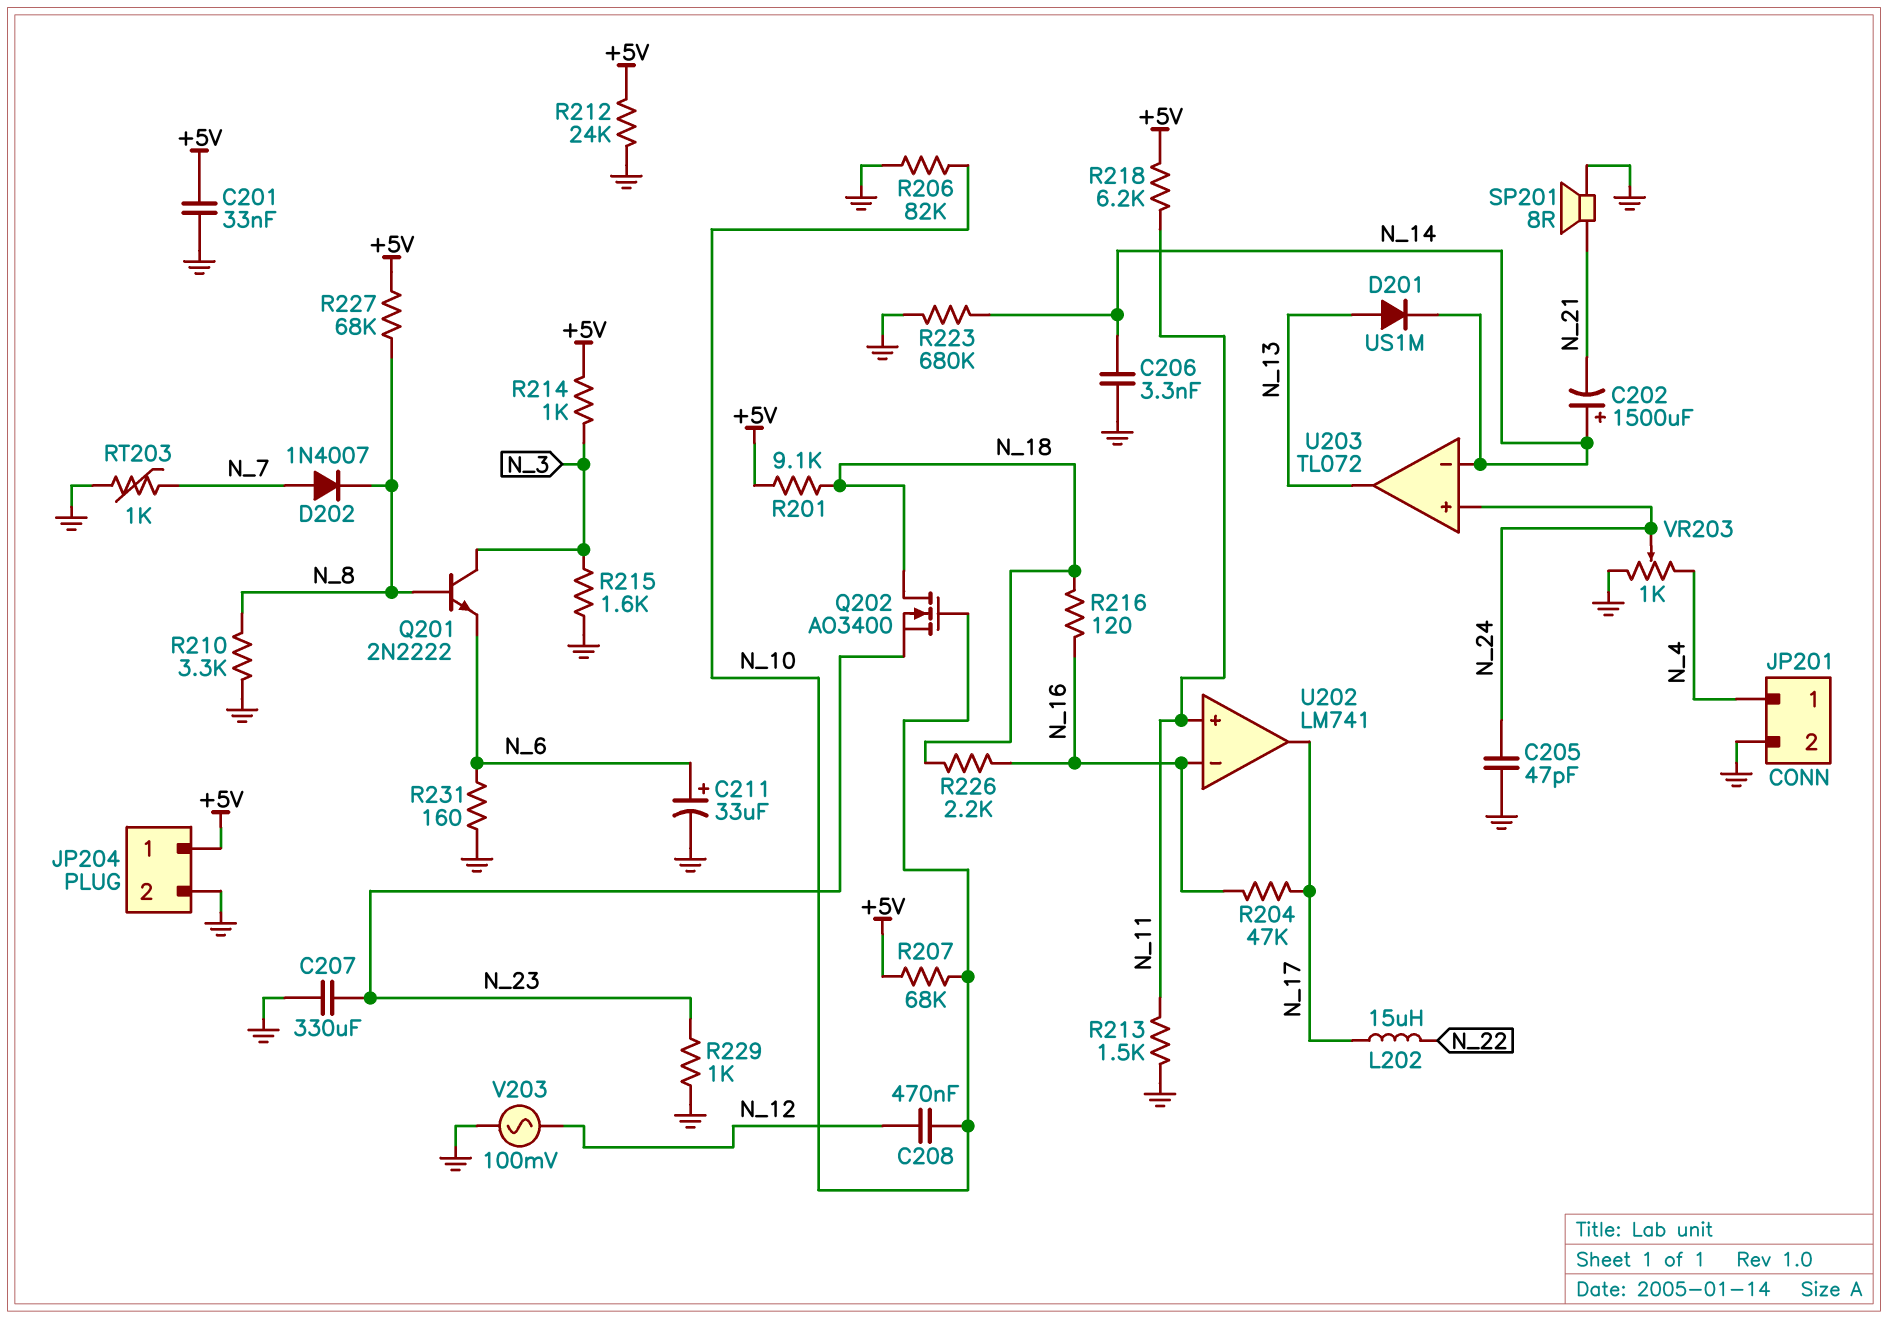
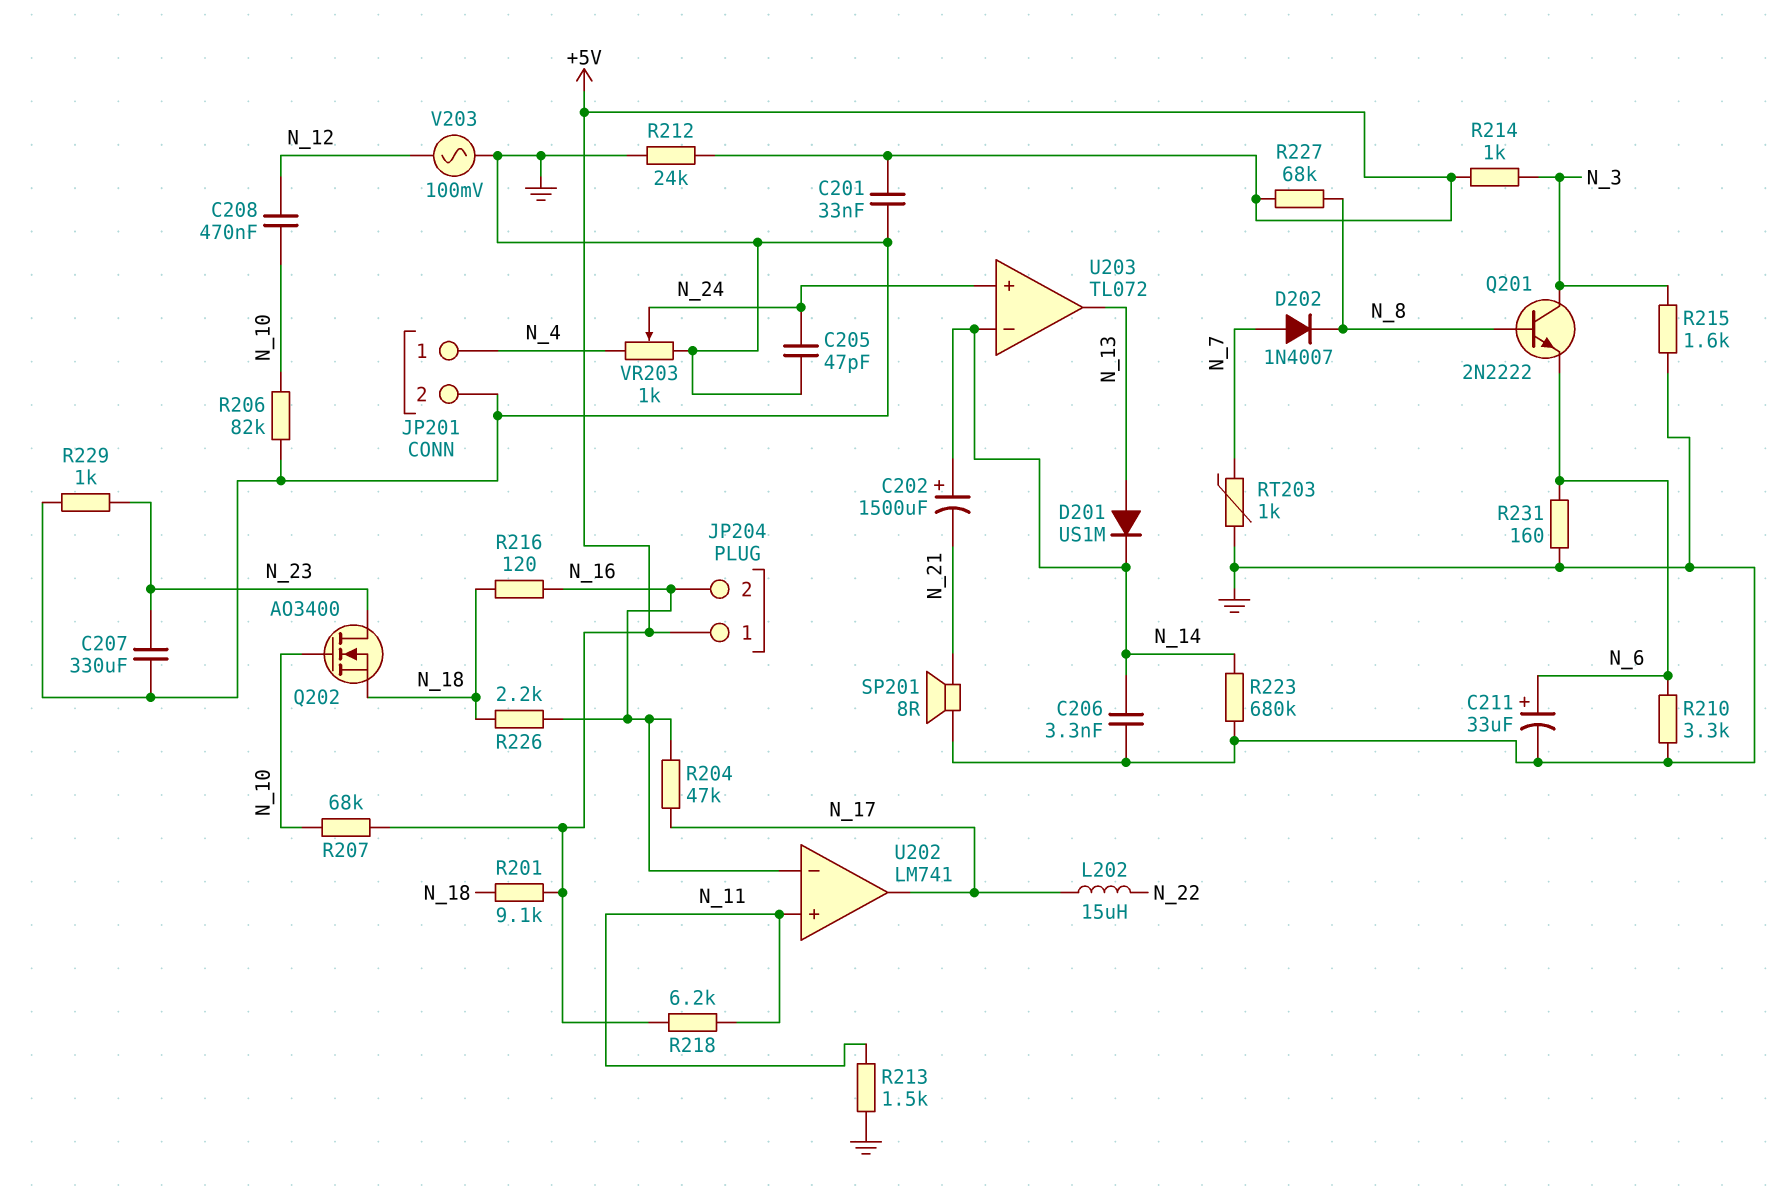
JP204 pin 2: GND -> N_16
Q202: NMOS AO3400 (G N_10, D N_18, S N_23) -> NMOS AO3400 (G N_10, D N_23, S N_18)
R210: 3.3k (GND, N_8) -> 3.3k (GND, N_6)

